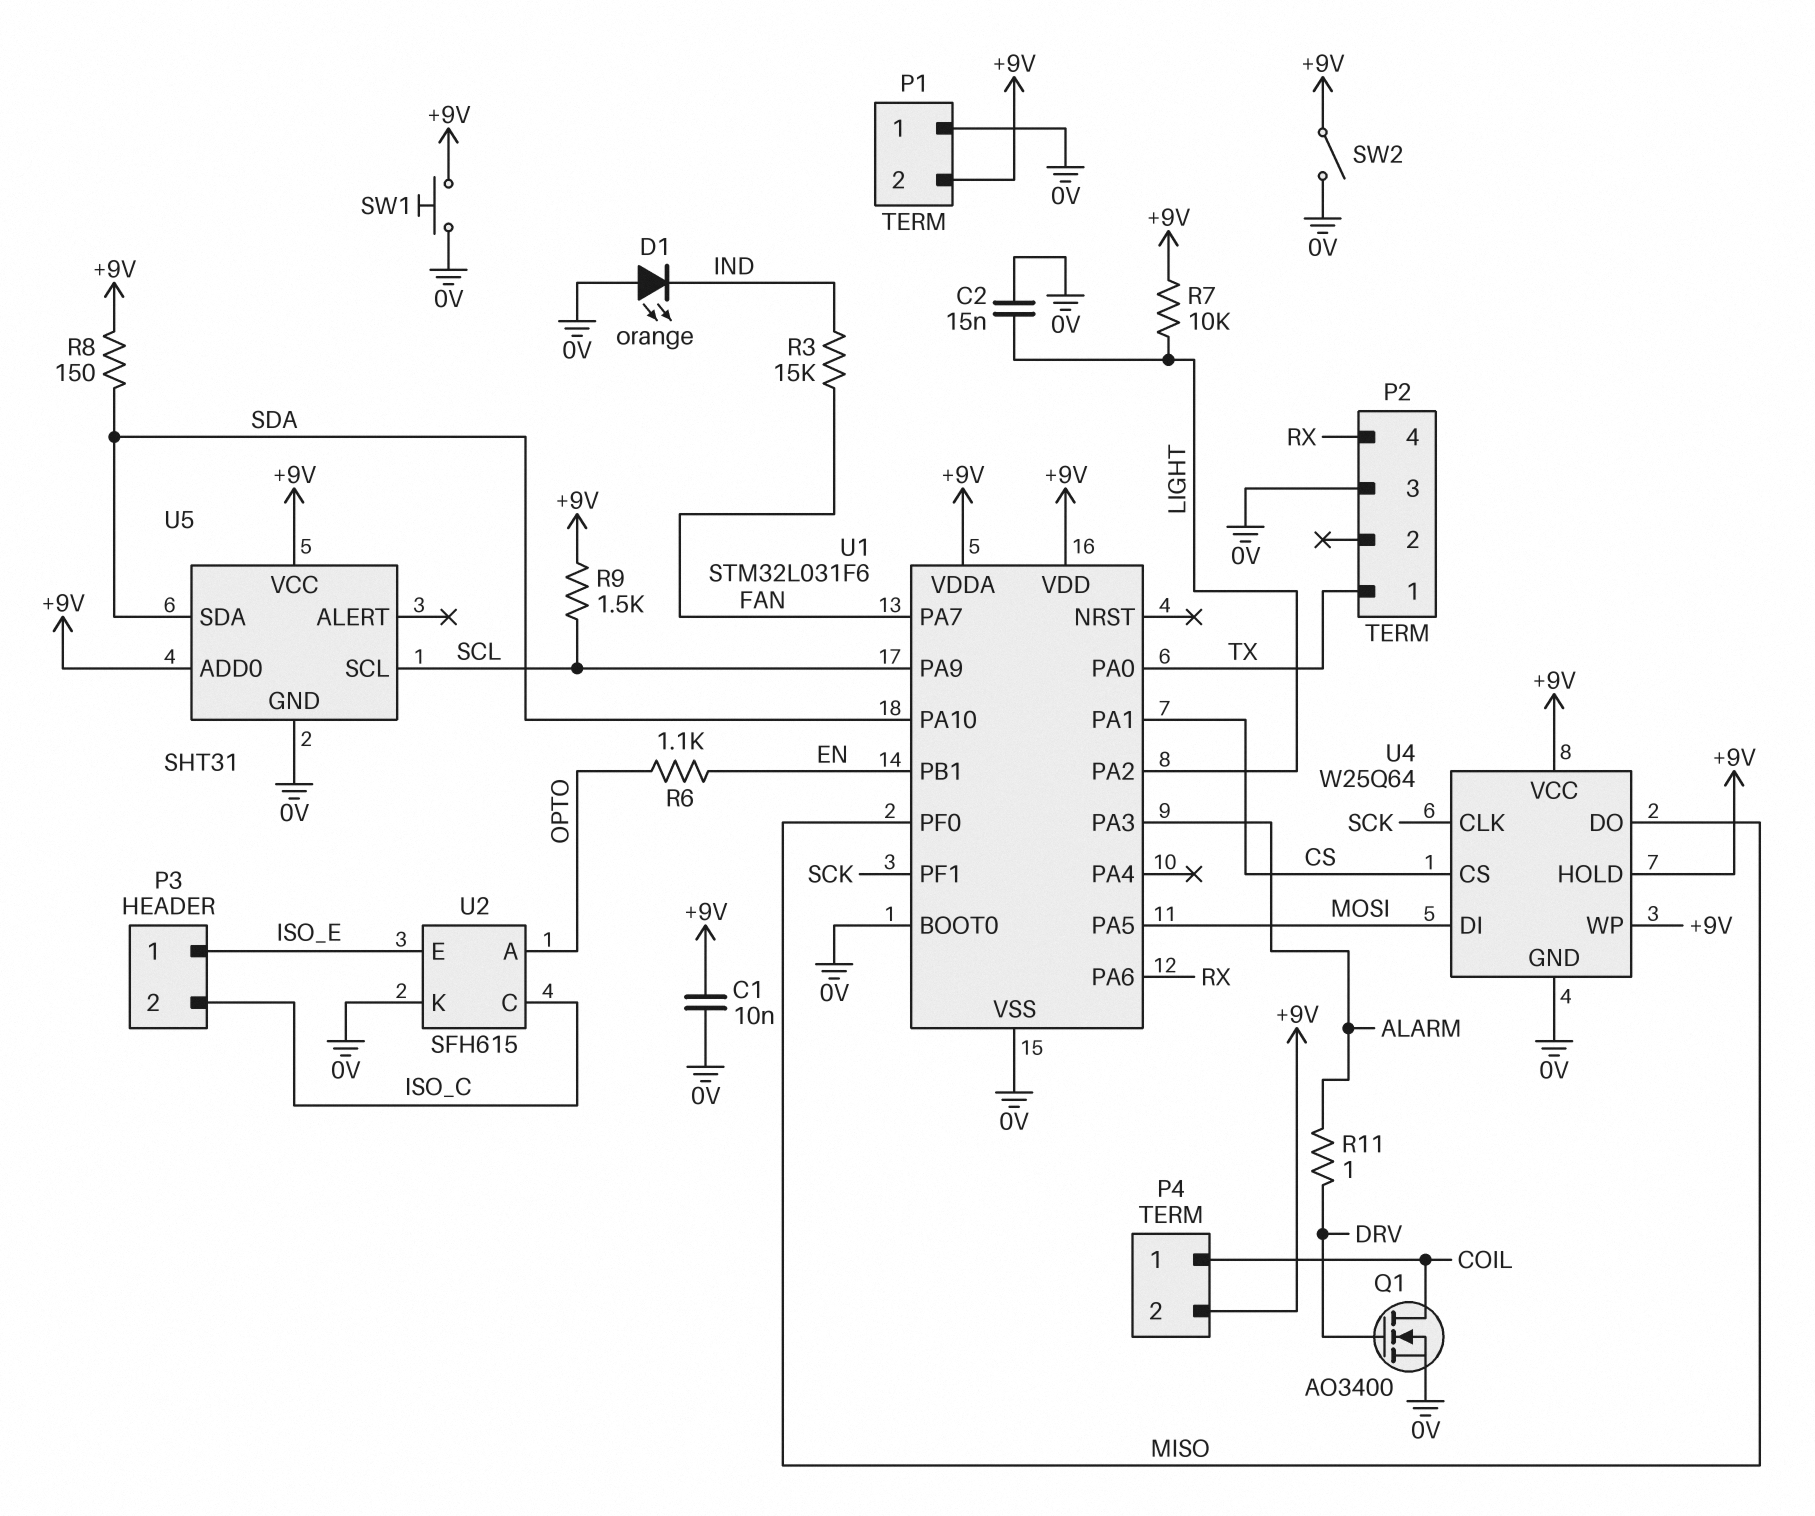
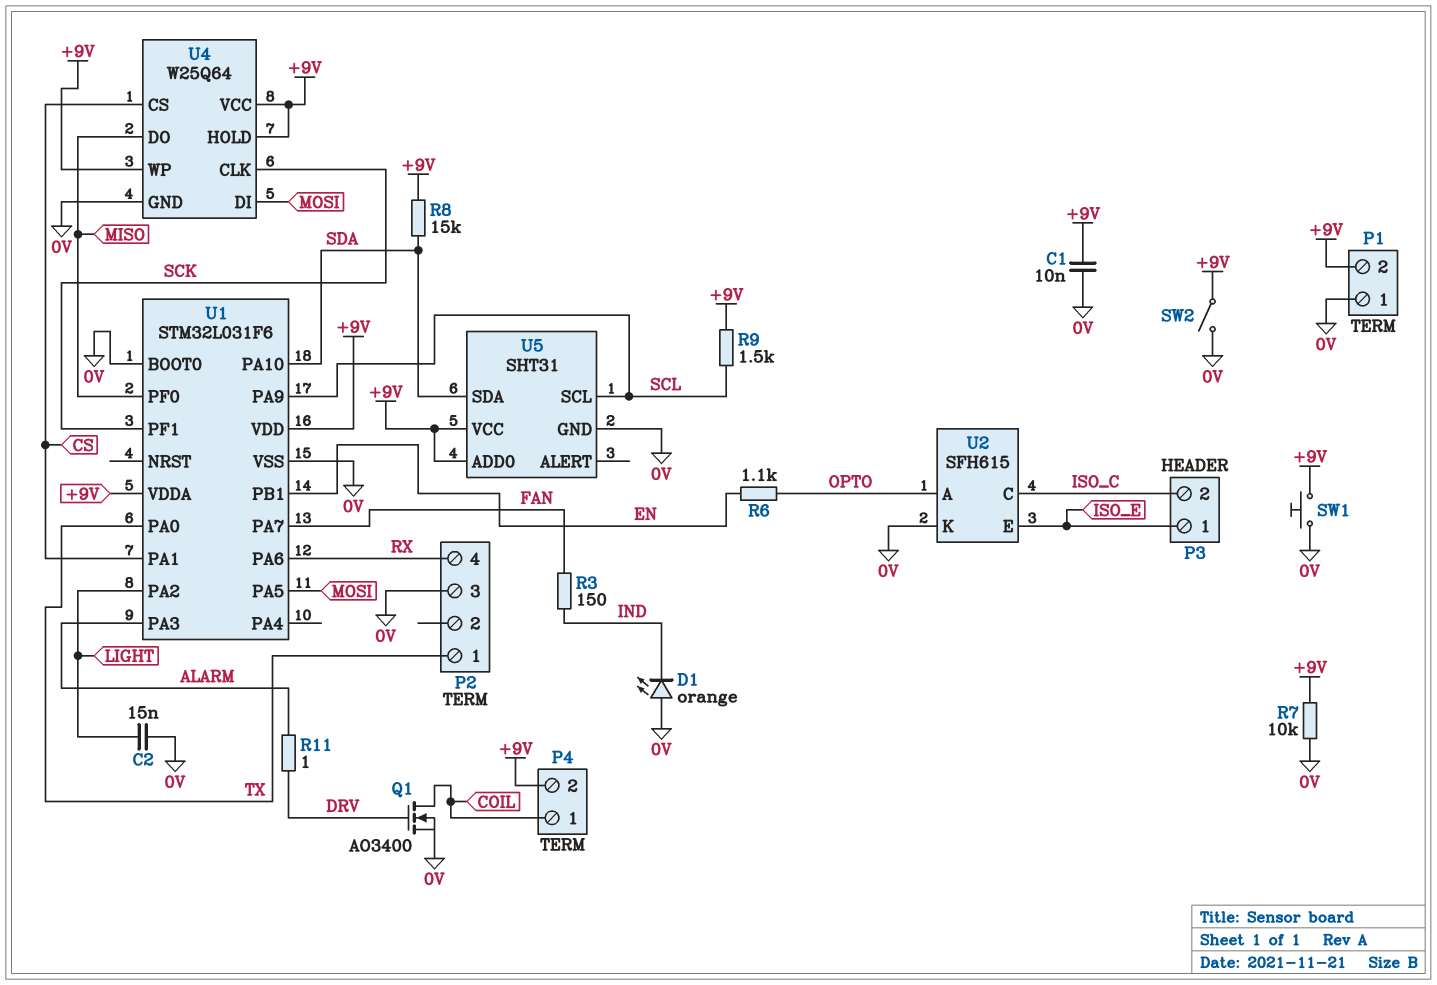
R3: 15k (FAN, IND) -> 150 (FAN, IND)
R7: 10k (+9V, LIGHT) -> 10k (+9V, 0V)
R8: 150 (+9V, SDA) -> 15k (+9V, SDA)

